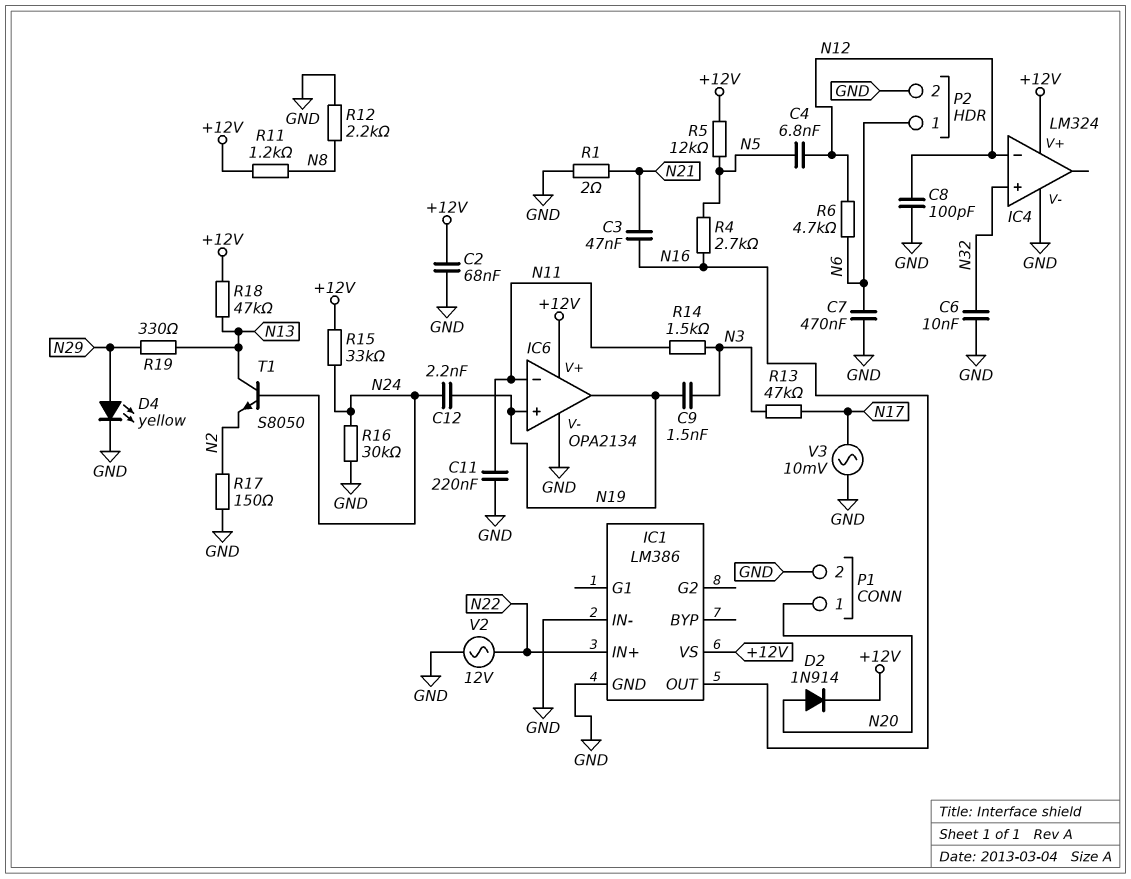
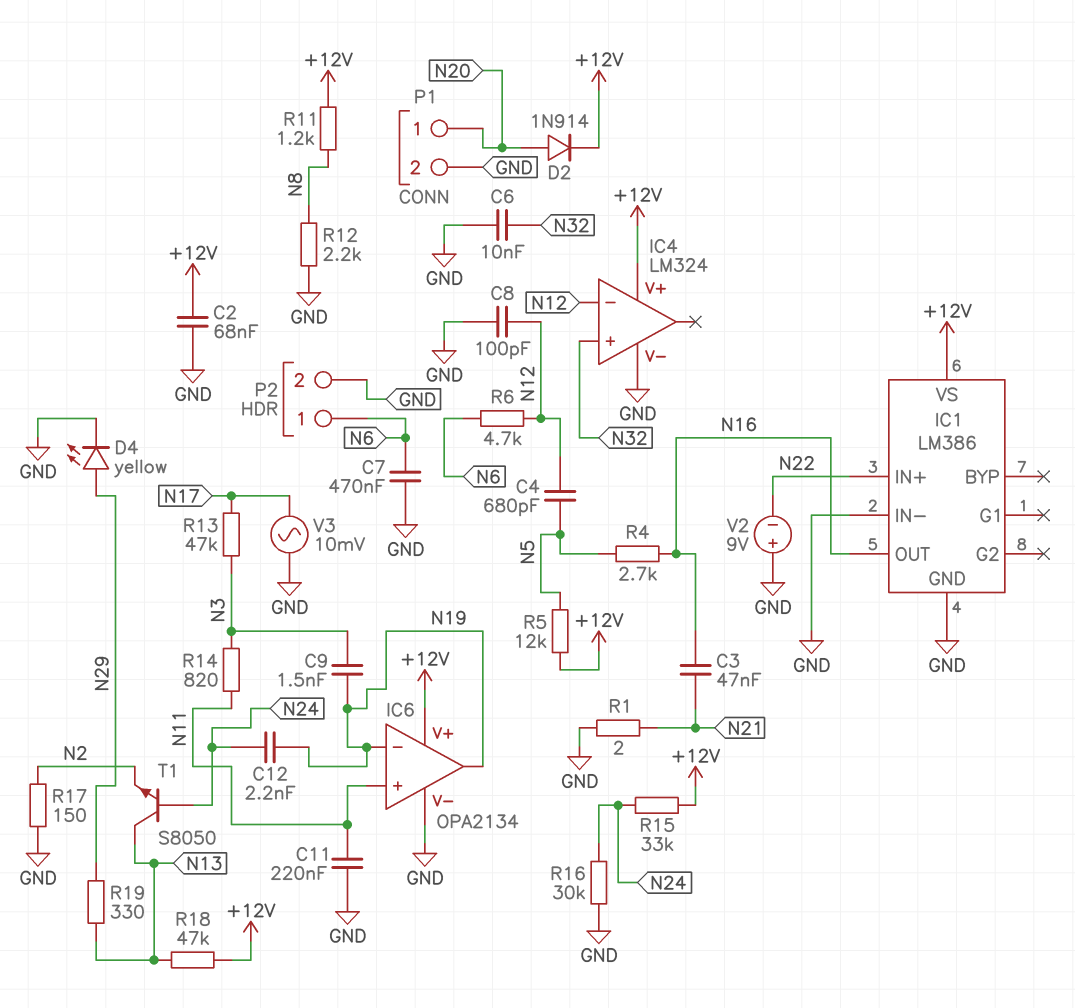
C4: 6.8nF (N5, N12) -> 680pF (N5, N12)
IC6 pin in+: N19 -> N11
IC6 pin in-: N11 -> N19
R14: 1.5k (N3, N11) -> 820 (N3, N11)
V2: AC 12V (GND, N22) -> 9V (plus GND, minus N22)

